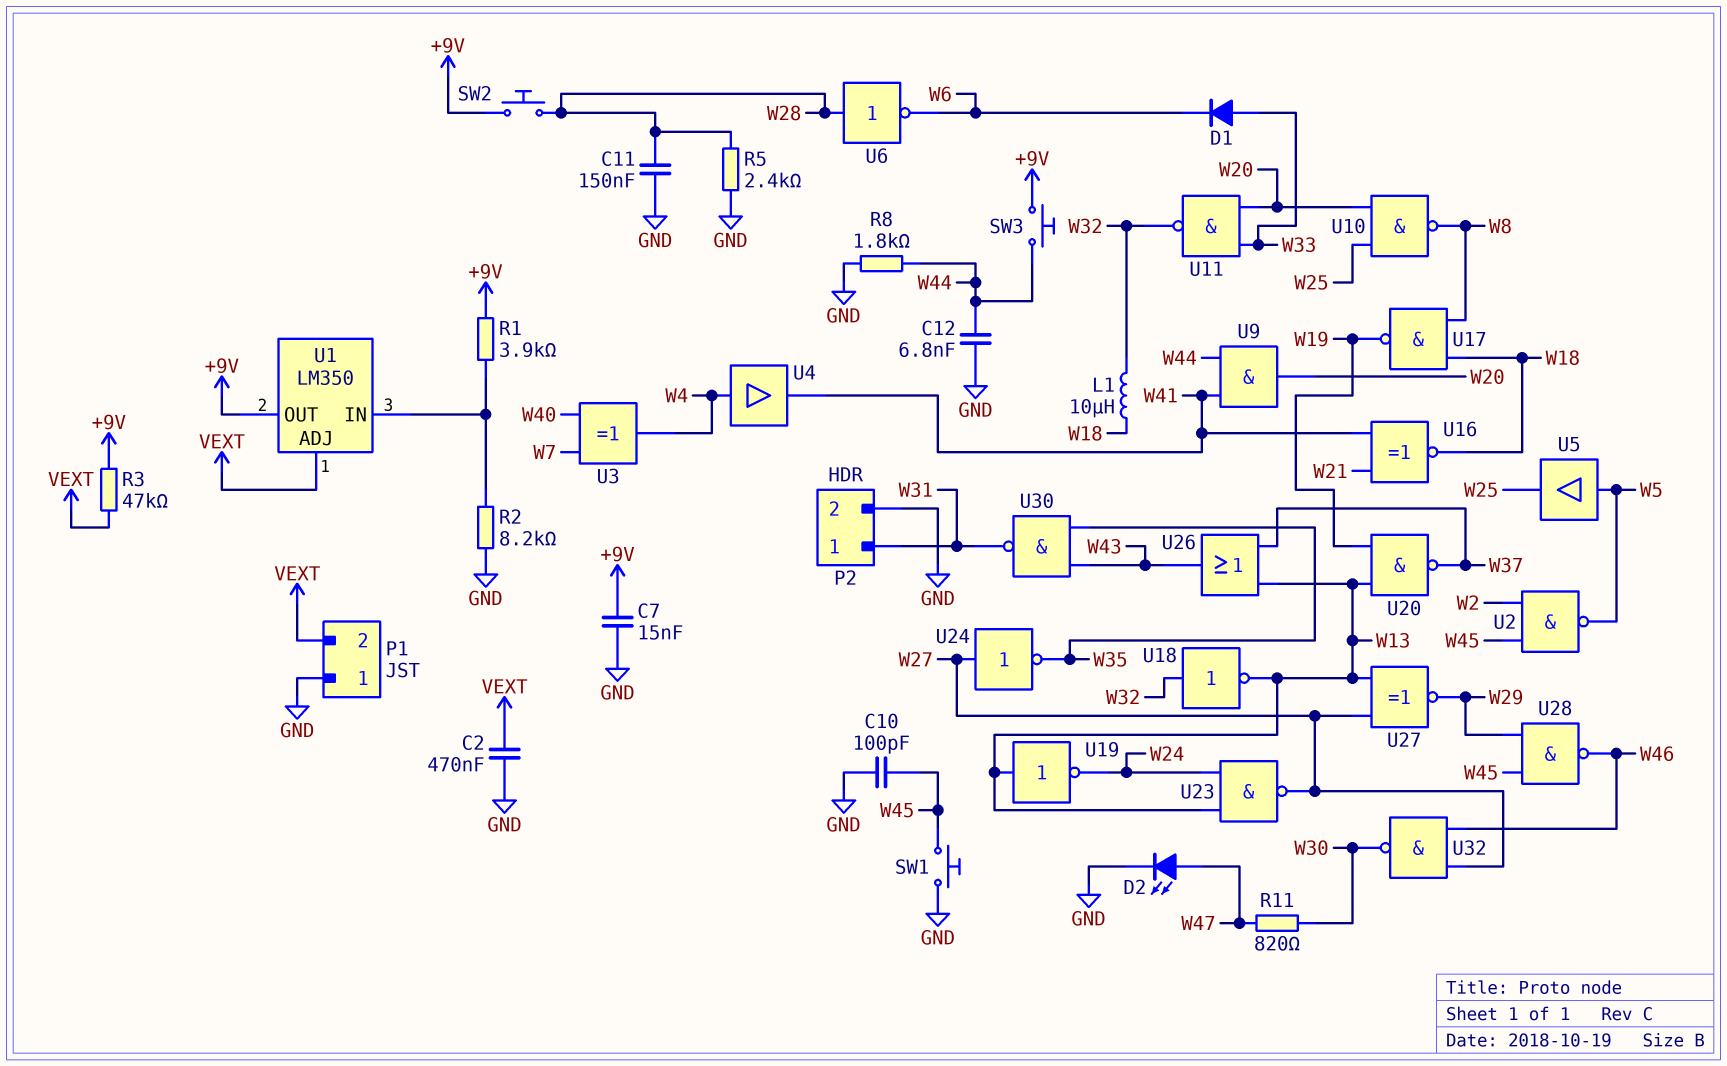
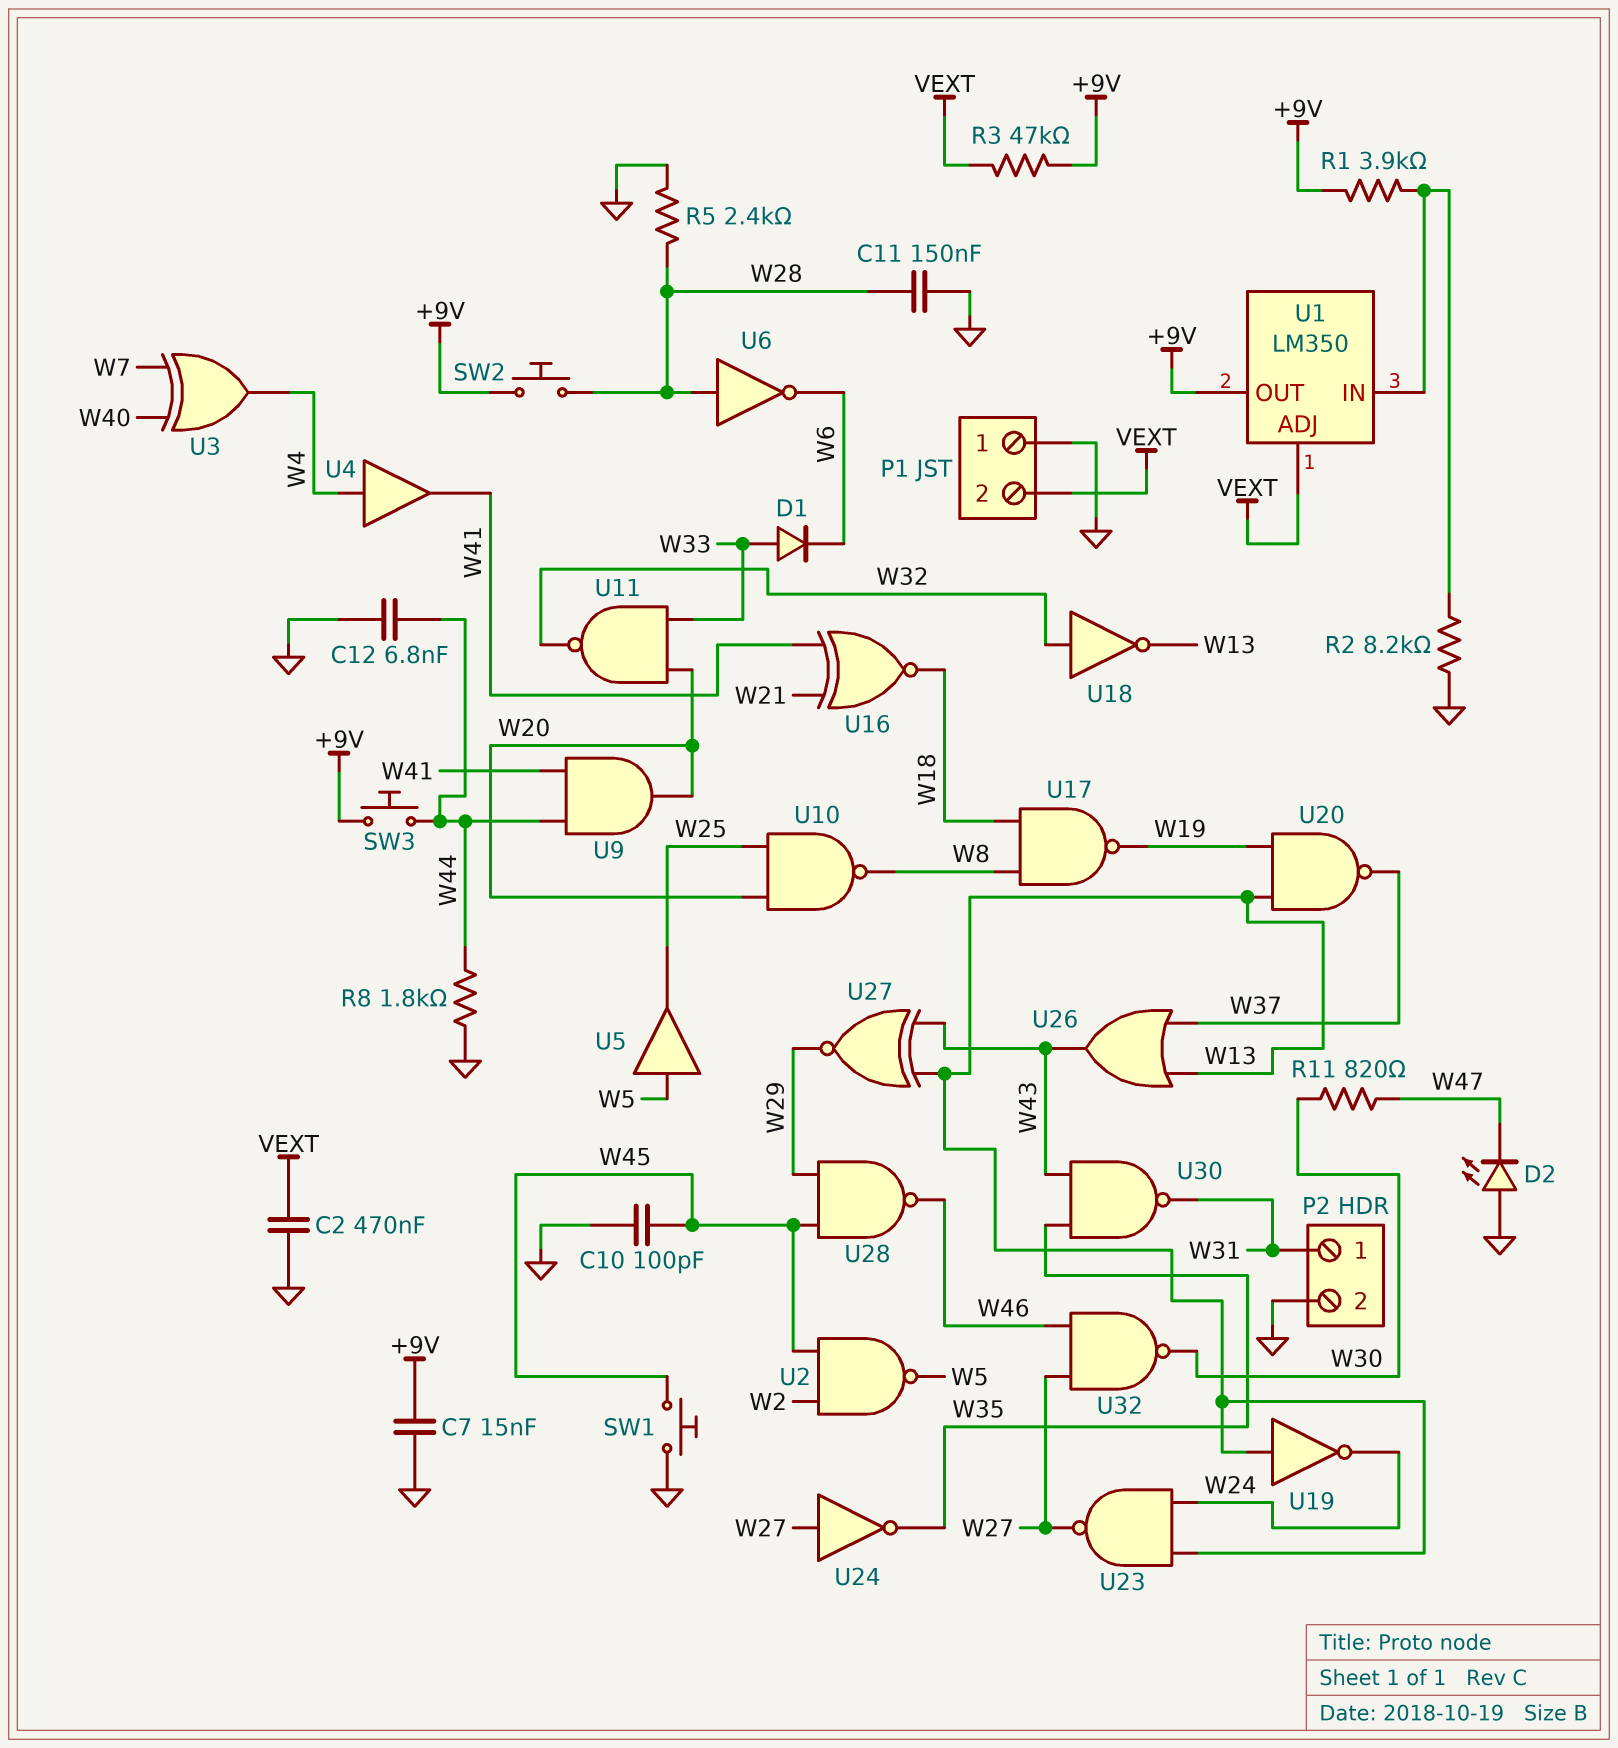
D2: LED (A W47, K GND) -> LED (A GND, K W47)
L1: 10uH (W18, W32) -> none
U27: XNOR (in W13, in W27, out W29) -> XNOR (in W13, in W43, out W29)

